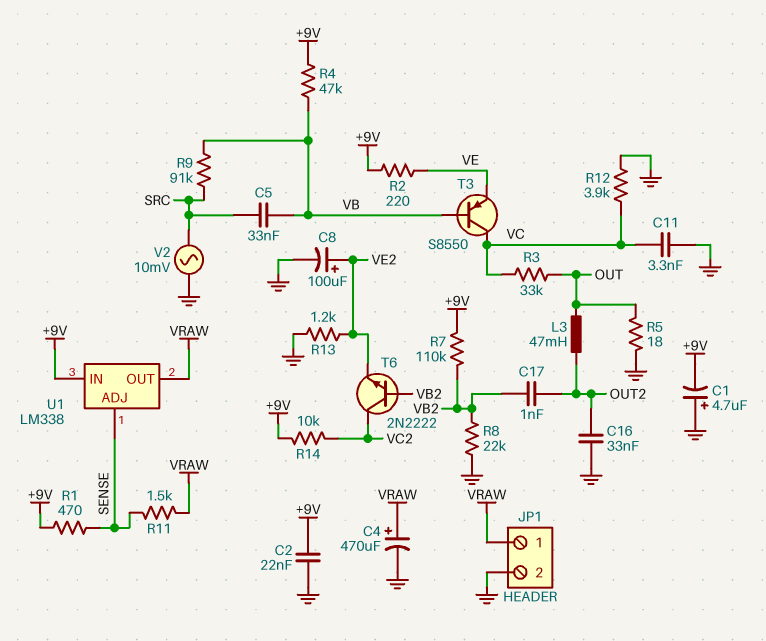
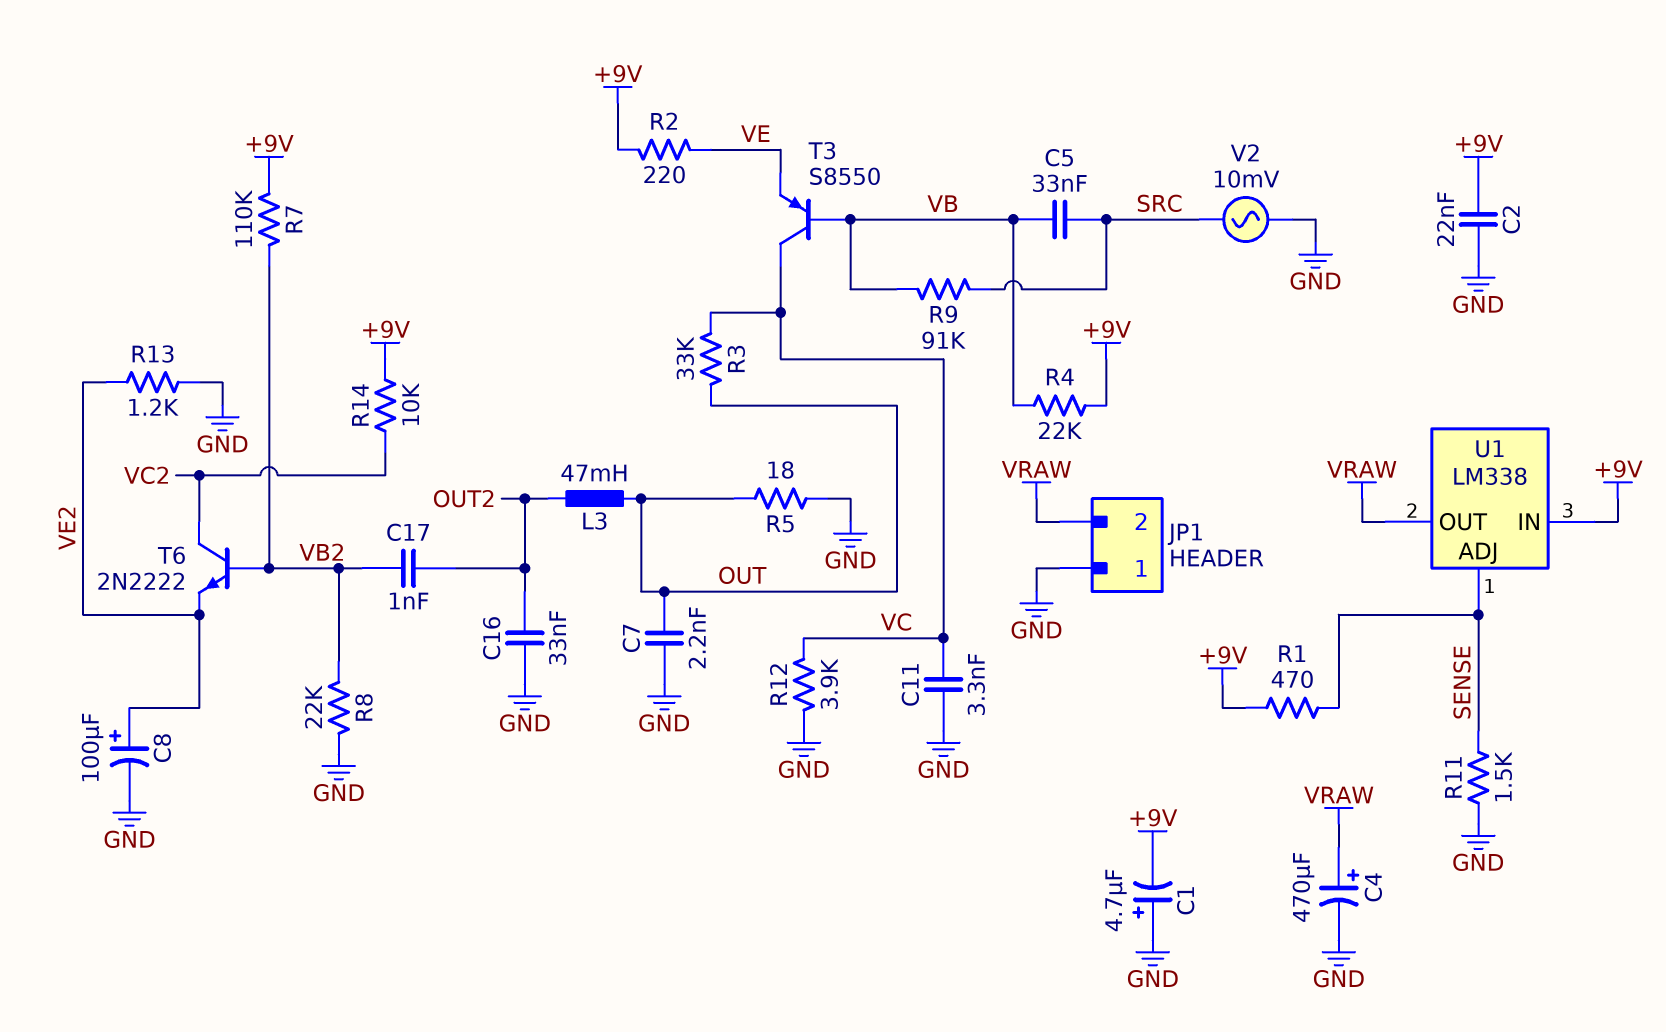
C7: none -> 2.2nF (GND, OUT)
JP1 pin 1: VRAW -> GND
JP1 pin 2: GND -> VRAW
R4: 47k (+9V, VB) -> 22k (+9V, VB)
R11: 1.5k (SENSE, VRAW) -> 1.5k (GND, SENSE)

